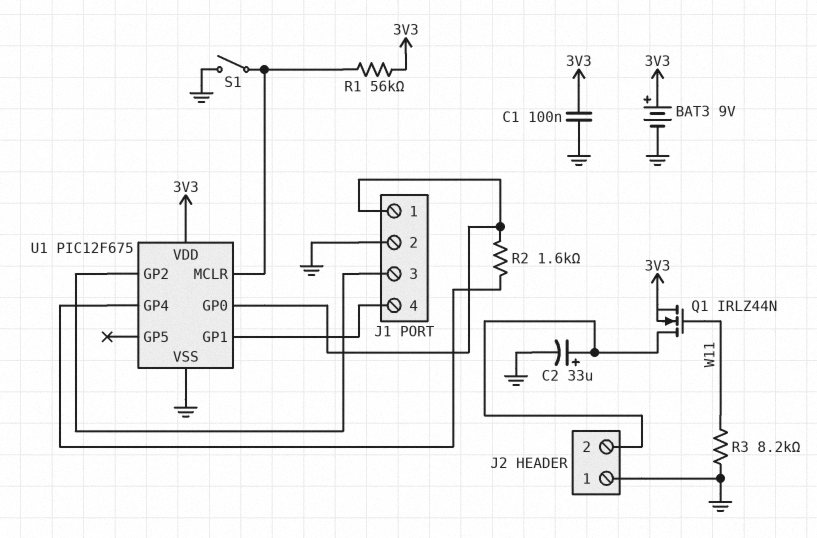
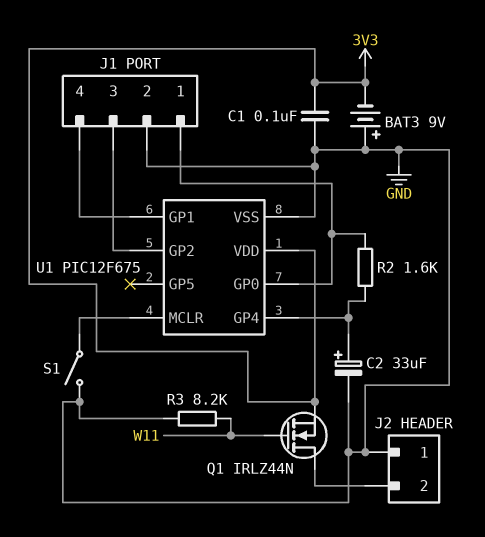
BAT3: 9V (plus 3V3, minus GND) -> 9V (plus GND, minus 3V3)
C2: 33uF (plus J2/2, minus GND) -> 33uF (plus U1/GP4, minus GND)
R1: 56k (3V3, U1/MCLR) -> none

